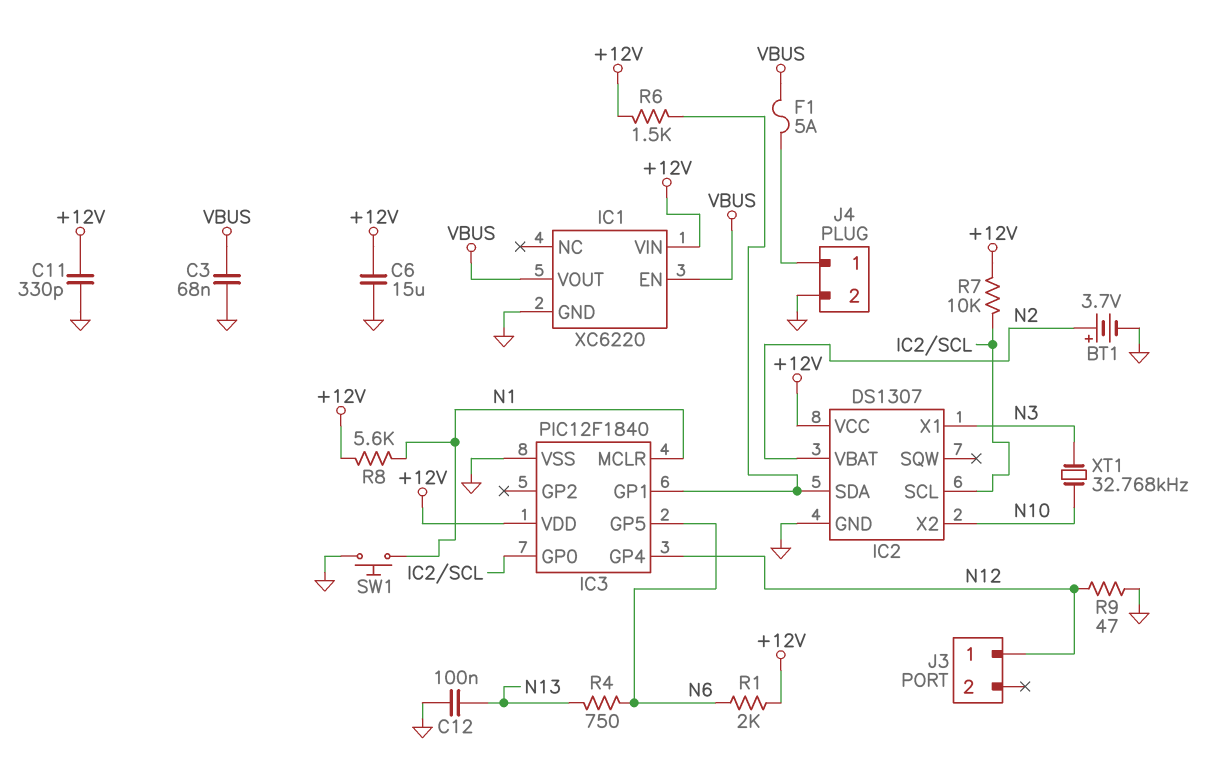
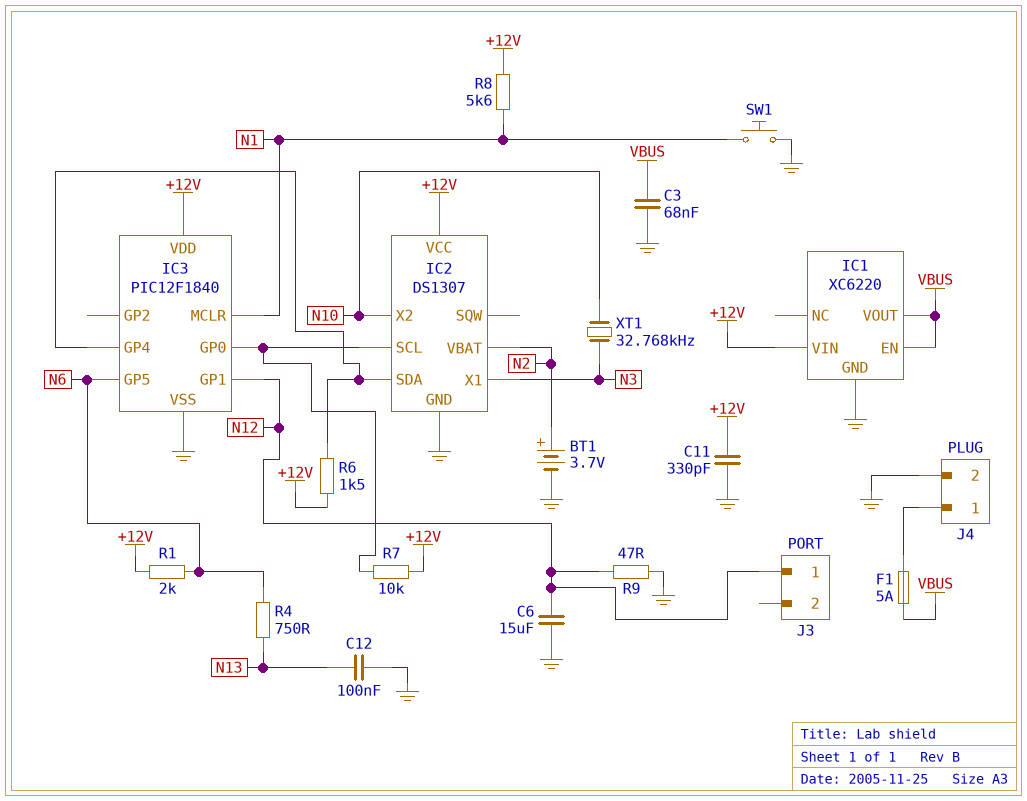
C6: 15uF (+12V, GND) -> 15uF (GND, N12)
IC3 pin GP1: IC2/SDA -> N12
IC3 pin GP4: N12 -> IC2/SDA

